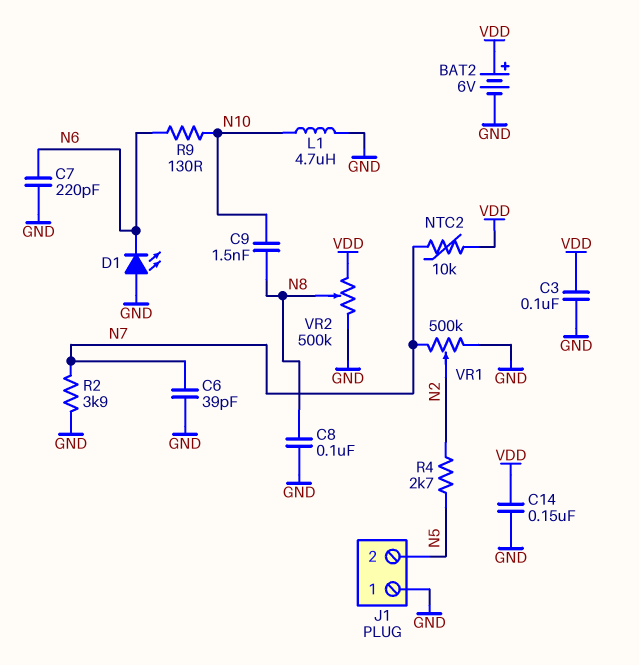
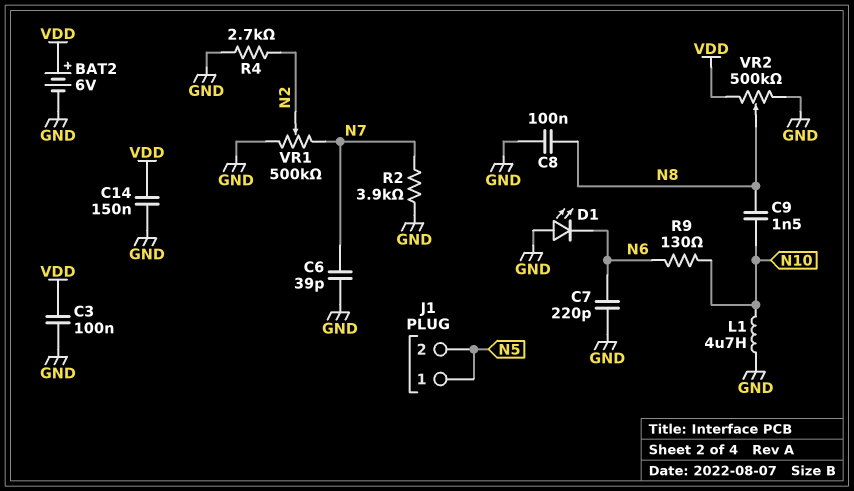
J1 pin 1: GND -> N5
NTC2: 10k (N7, VDD) -> none
R4: 2.7k (N2, N5) -> 2.7k (GND, N2)

